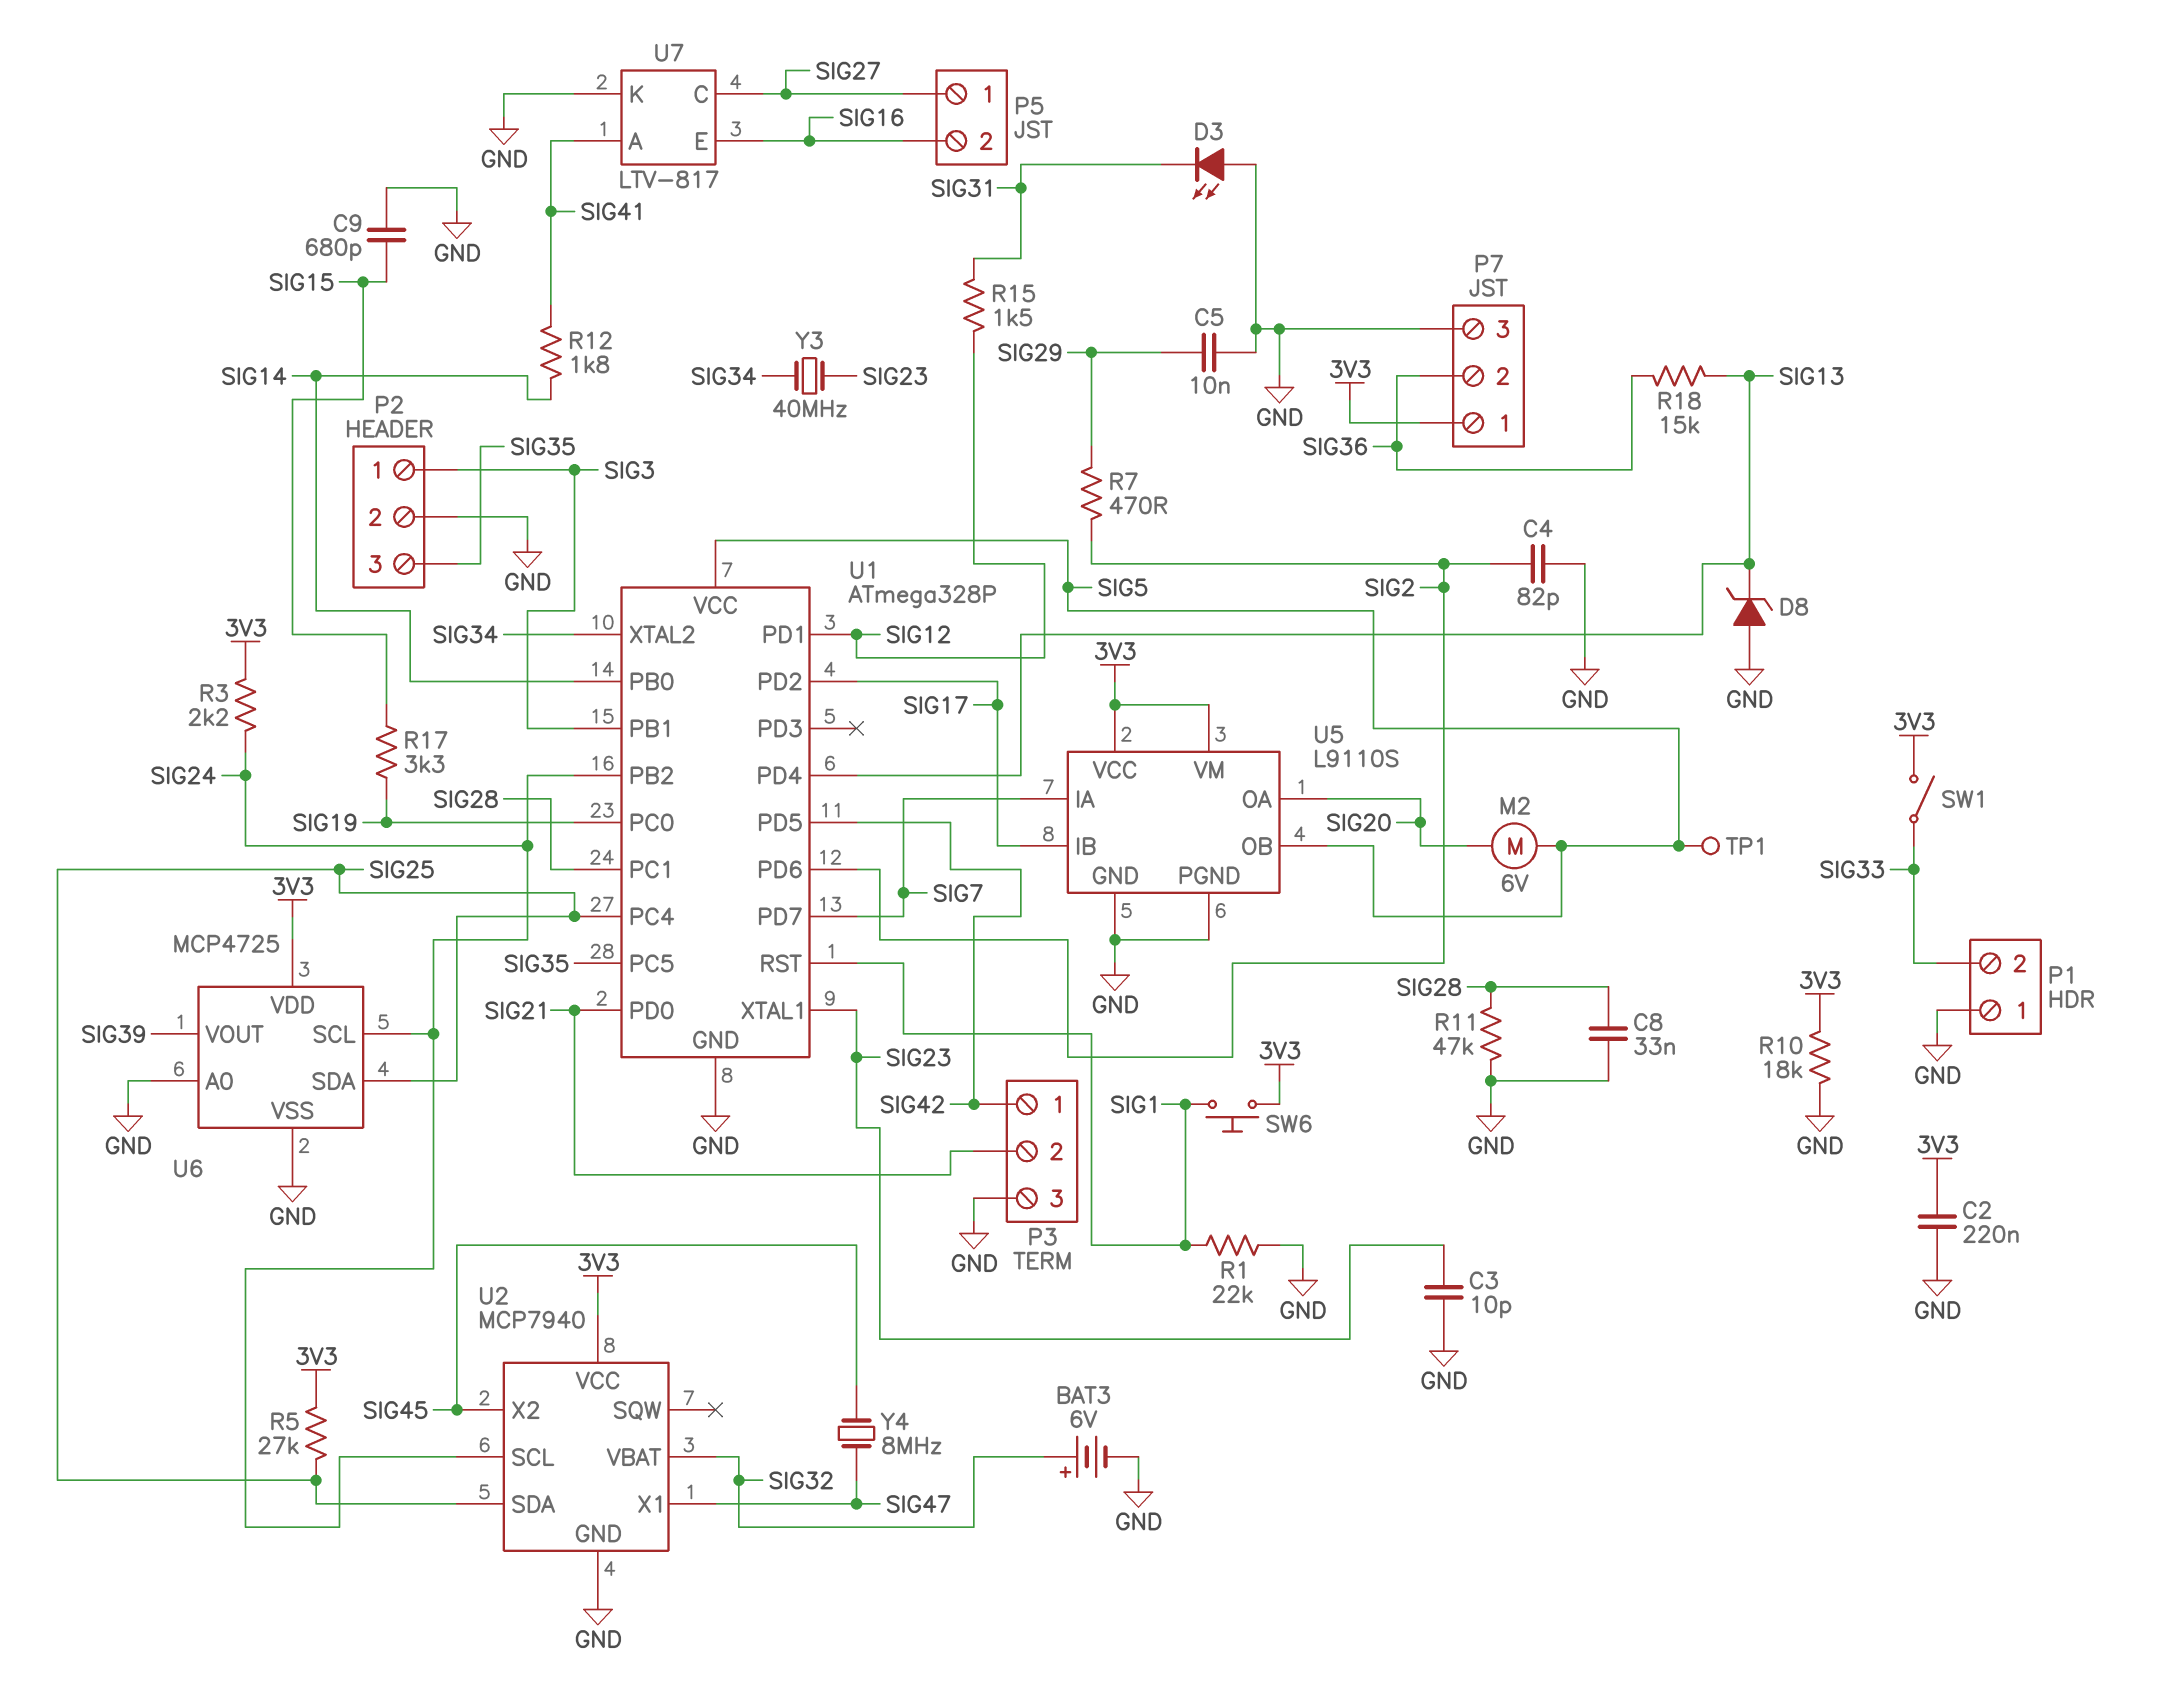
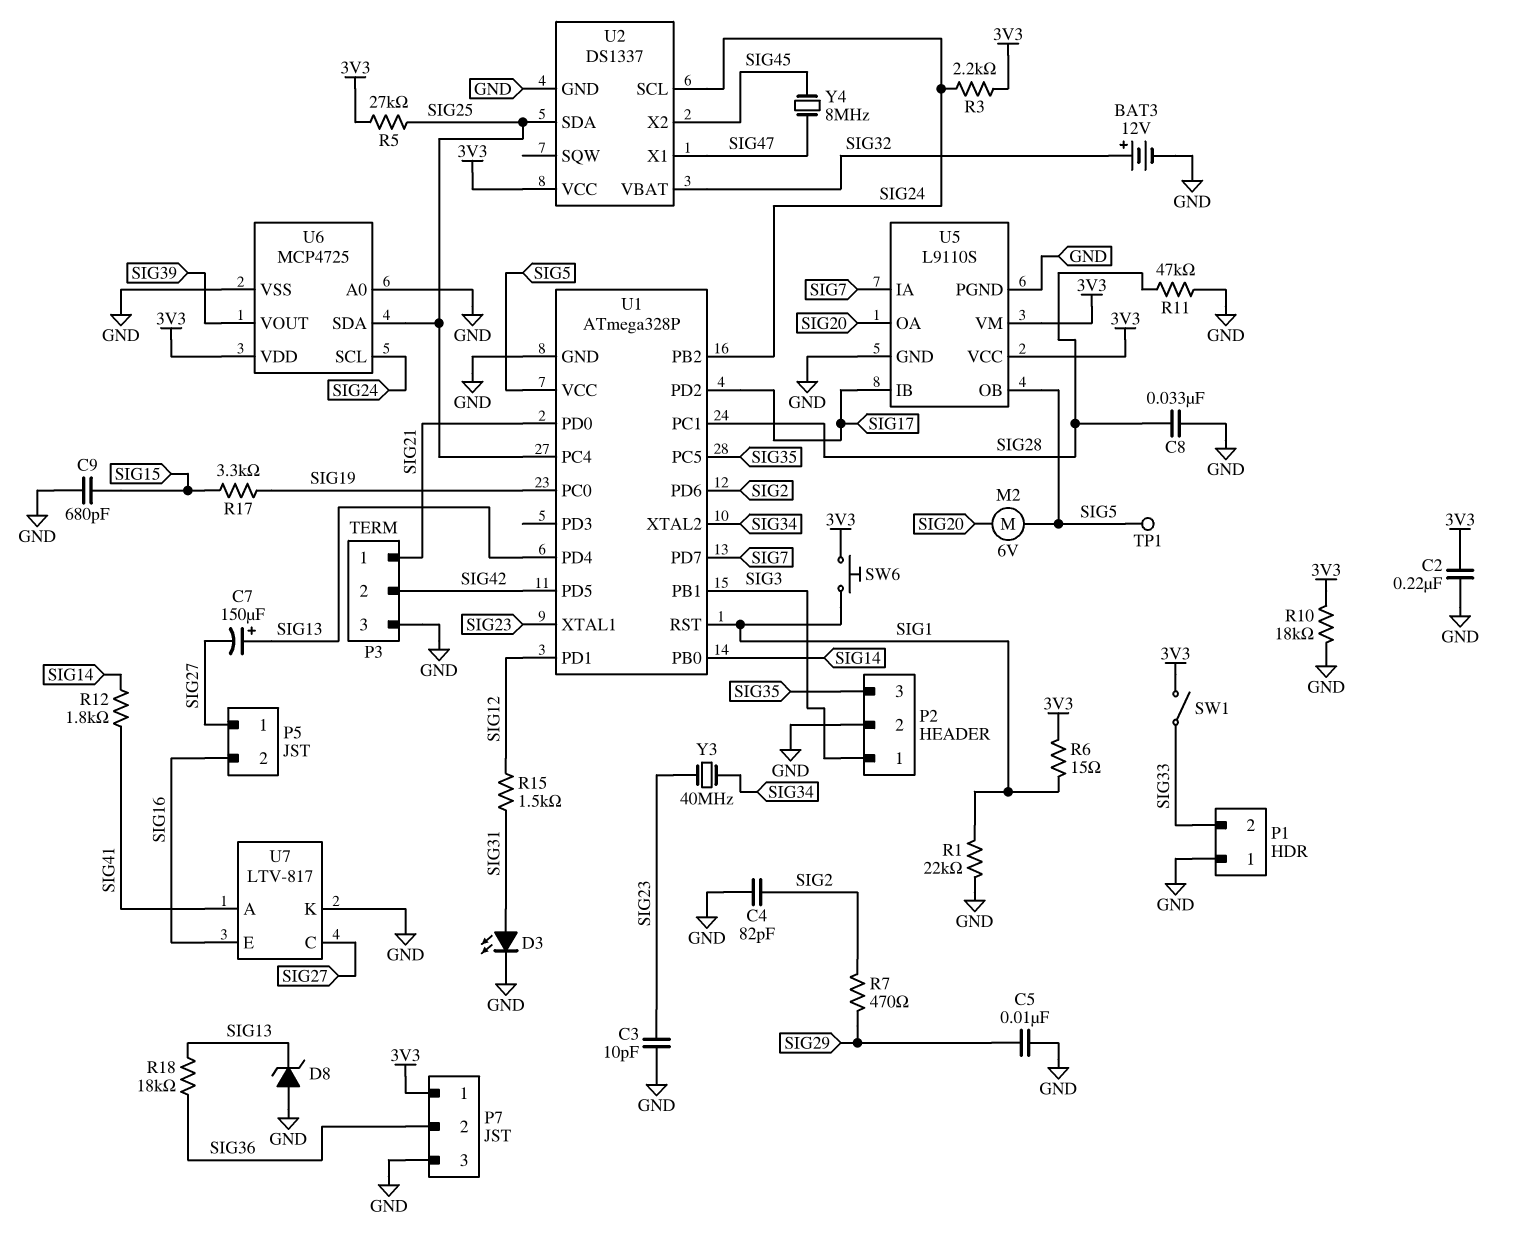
BAT3: 6V (plus SIG32, minus GND) -> 12V (plus SIG32, minus GND)
C7: none -> 150uF (plus SIG13, minus SIG27)
D3: LED (A GND, K SIG31) -> LED (A SIG31, K GND)
P3 pin 1: SIG42 -> SIG21
P3 pin 2: SIG21 -> SIG42
R6: none -> 15 (3V3, SIG1)
R18: 15k (SIG13, SIG36) -> 18k (SIG13, SIG36)
U2: MCP7940 -> DS1337

